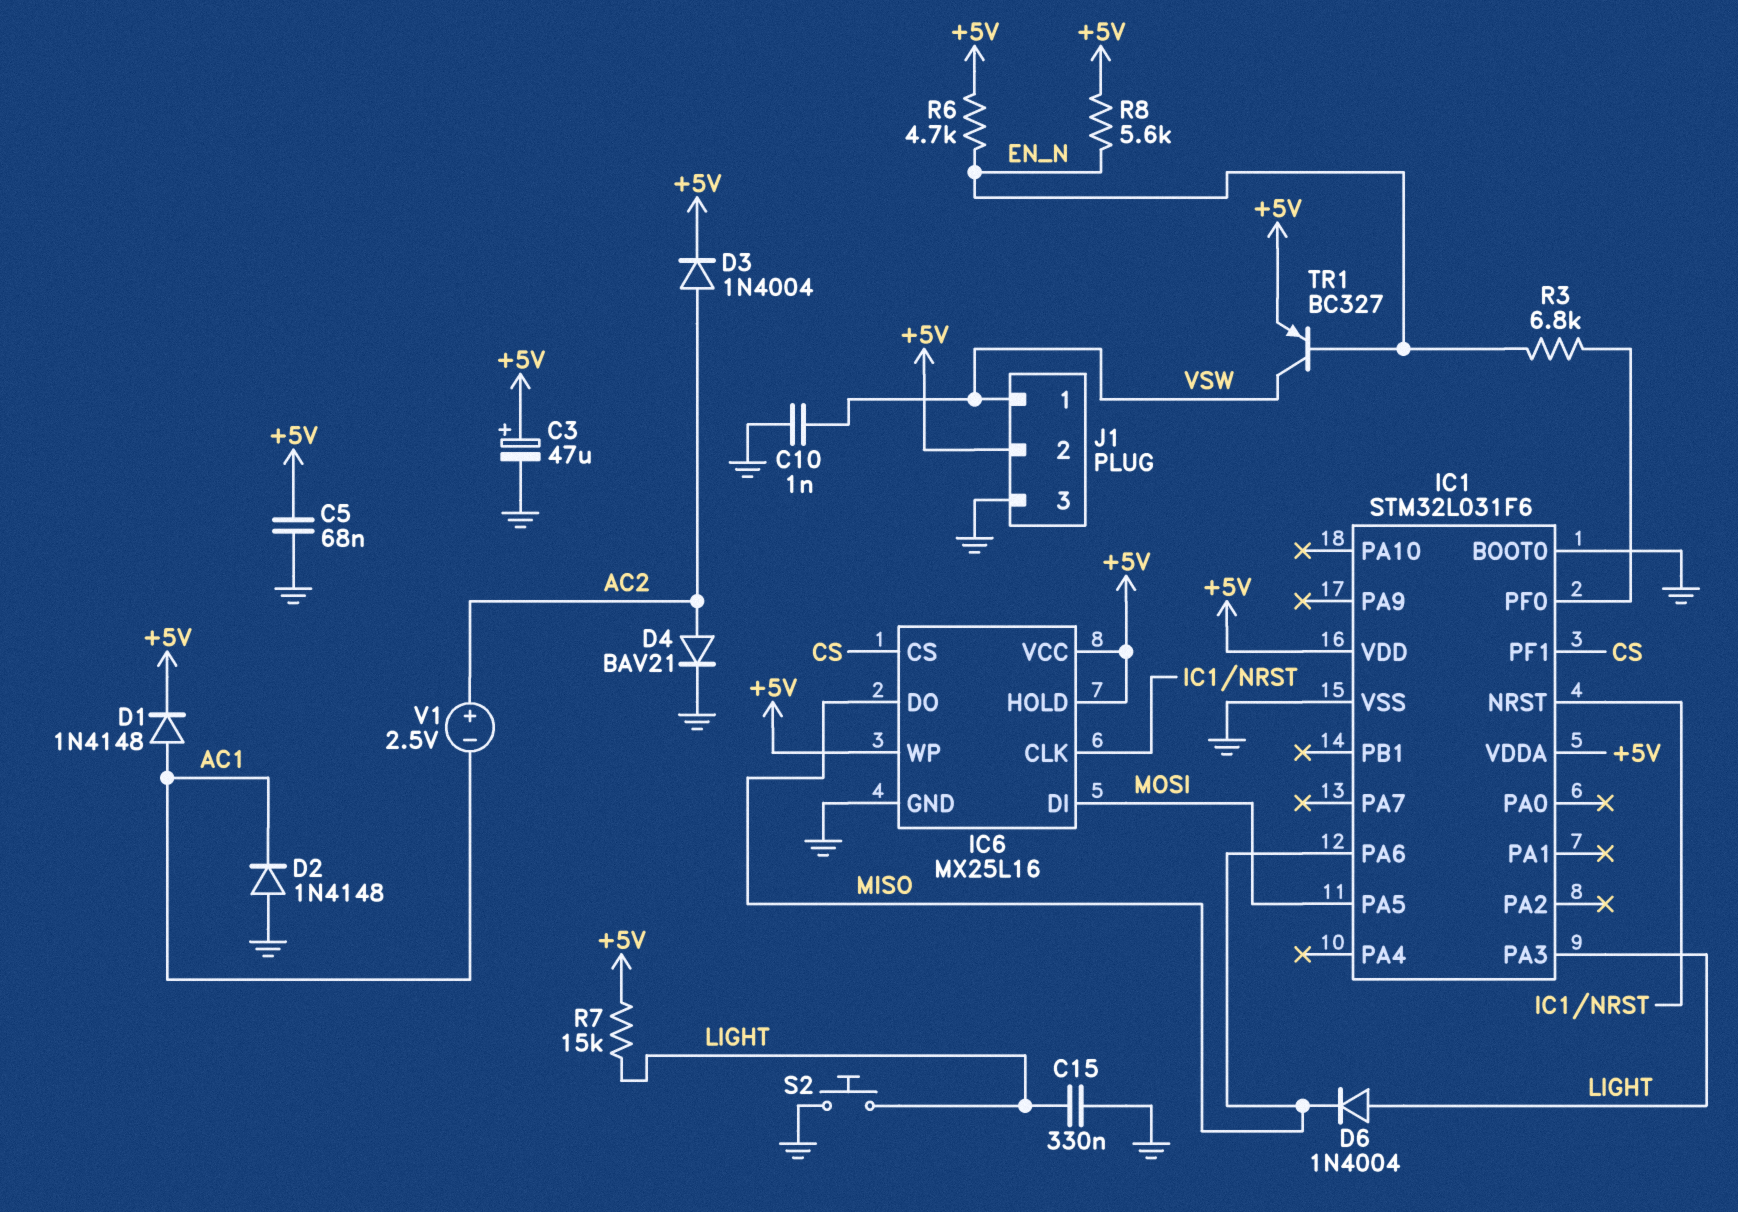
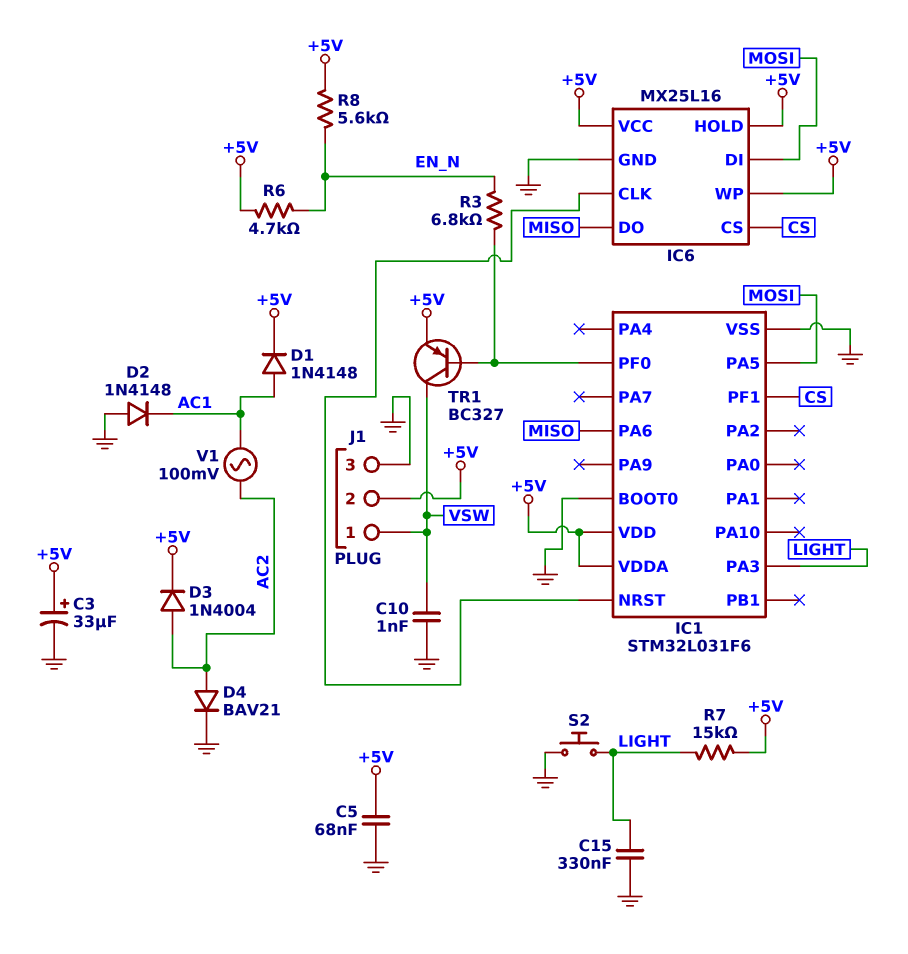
C3: 47uF (plus +5V, minus GND) -> 33uF (plus +5V, minus GND)
D6: diode 1N4004 (A LIGHT, K MISO) -> none
TR1: PNP BC327 (B EN_N, C VSW, E +5V) -> PNP BC327 (B IC1/PF0, C VSW, E +5V)
V1: 2.5V (plus AC2, minus AC1) -> AC 100mV (AC1, AC2)

